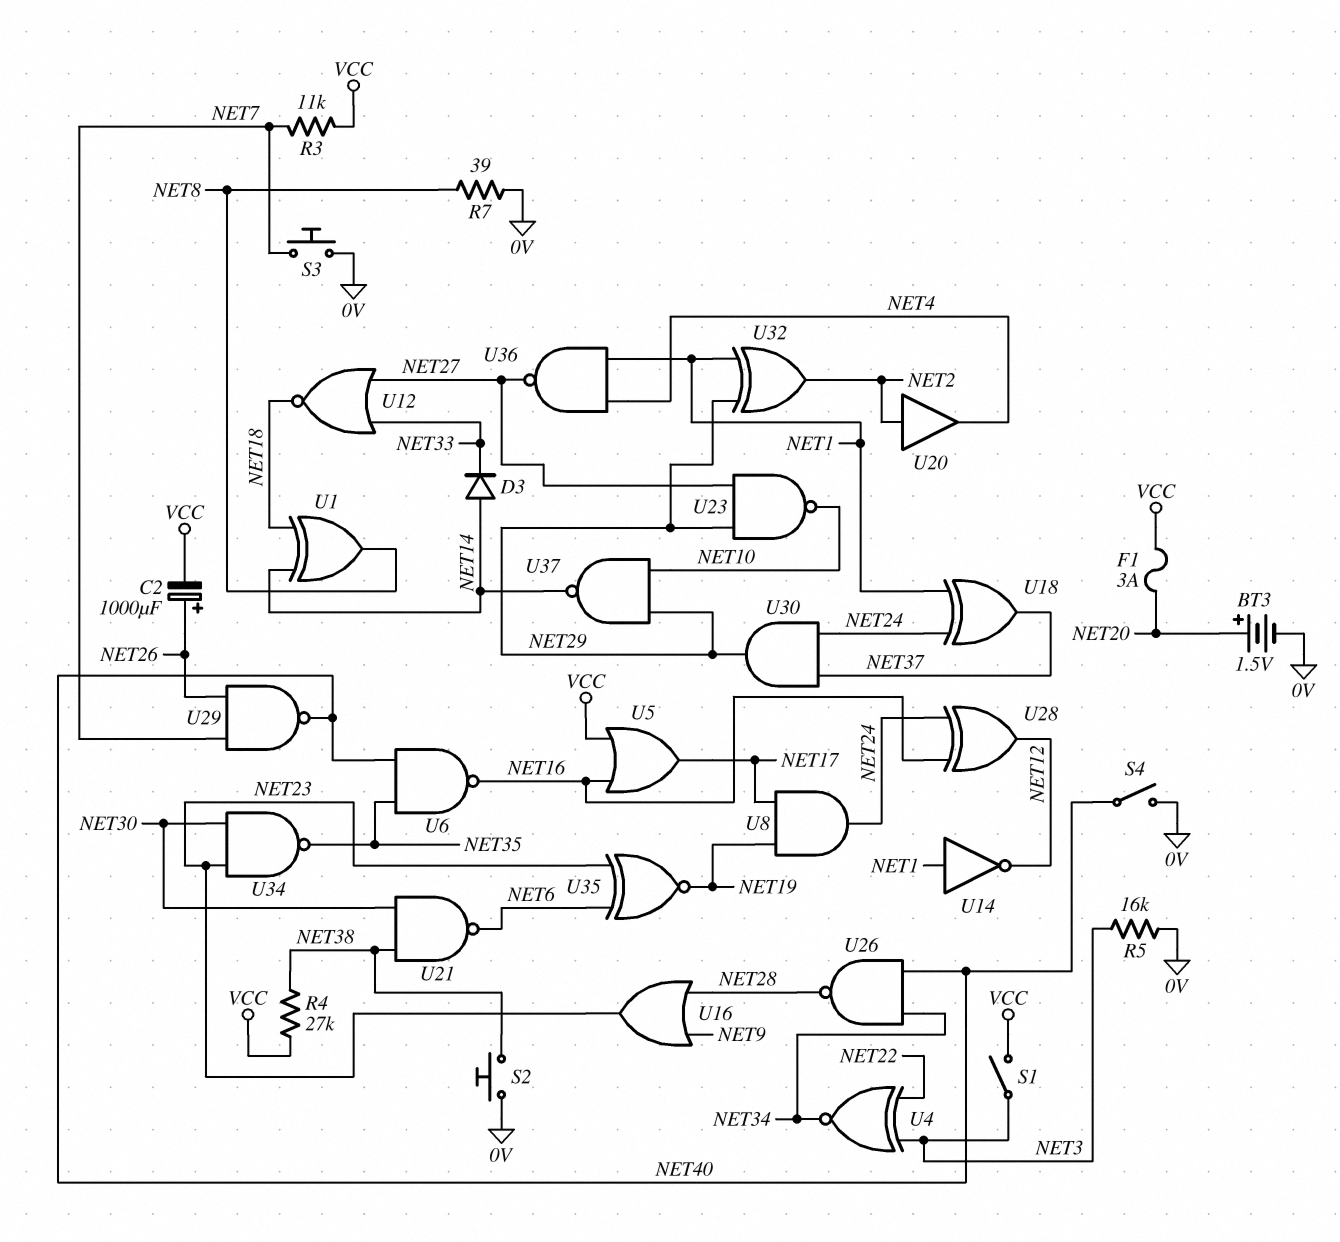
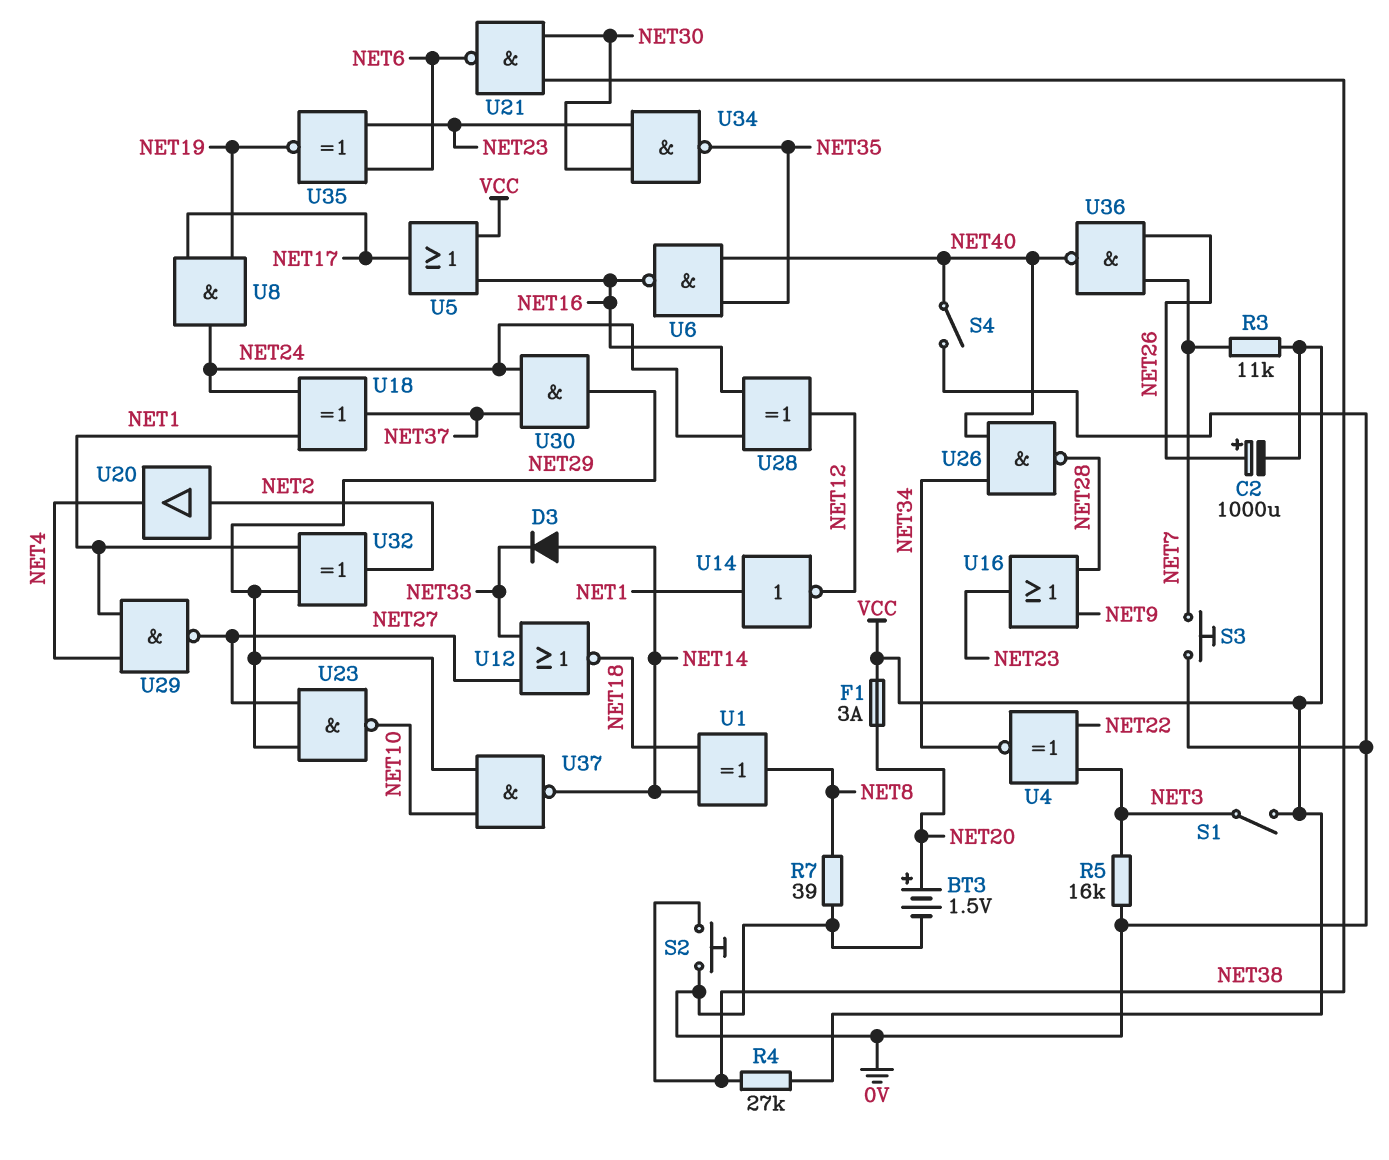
U29: NAND (in NET7, in NET26, out NET40) -> NAND (in NET1, in NET4, out NET27)
U36: NAND (in NET1, in NET4, out NET27) -> NAND (in NET7, in NET26, out NET40)

